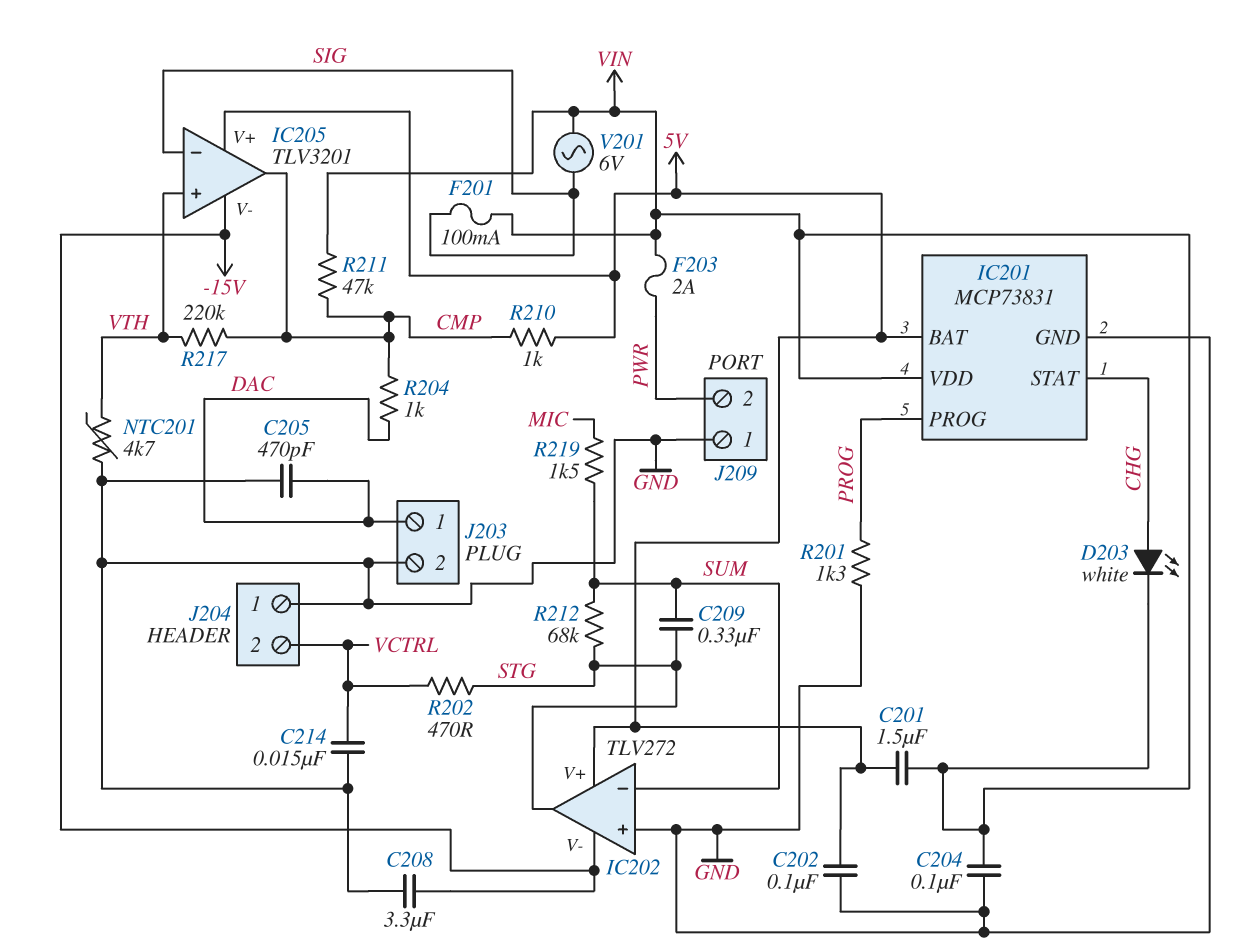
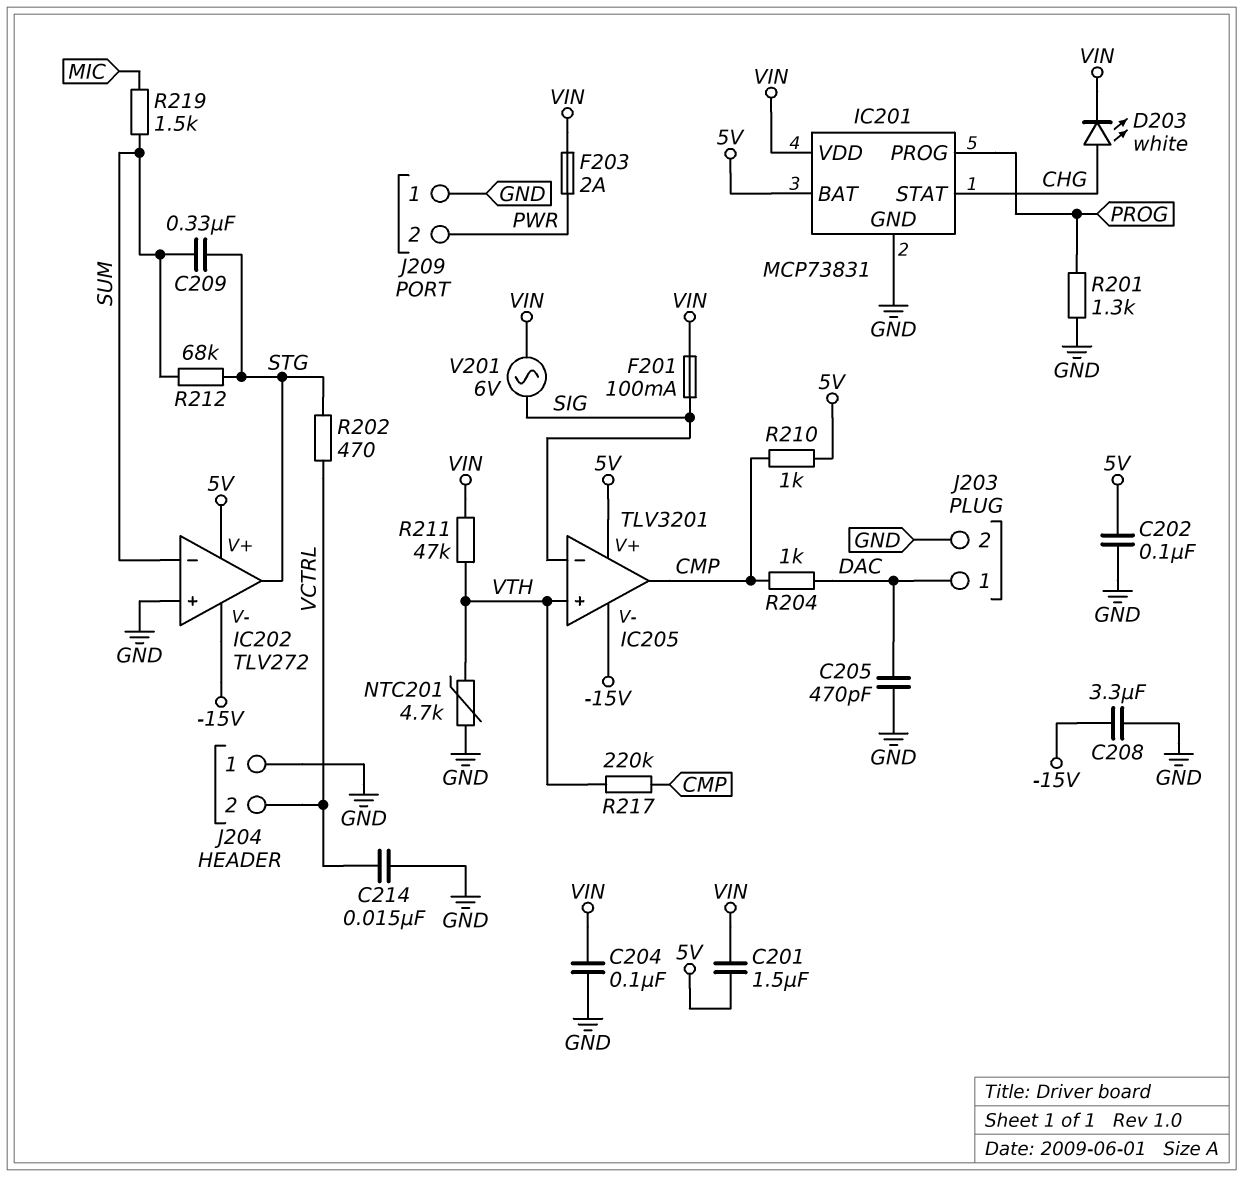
R211: 47k (CMP, VIN) -> 47k (VIN, VTH)

